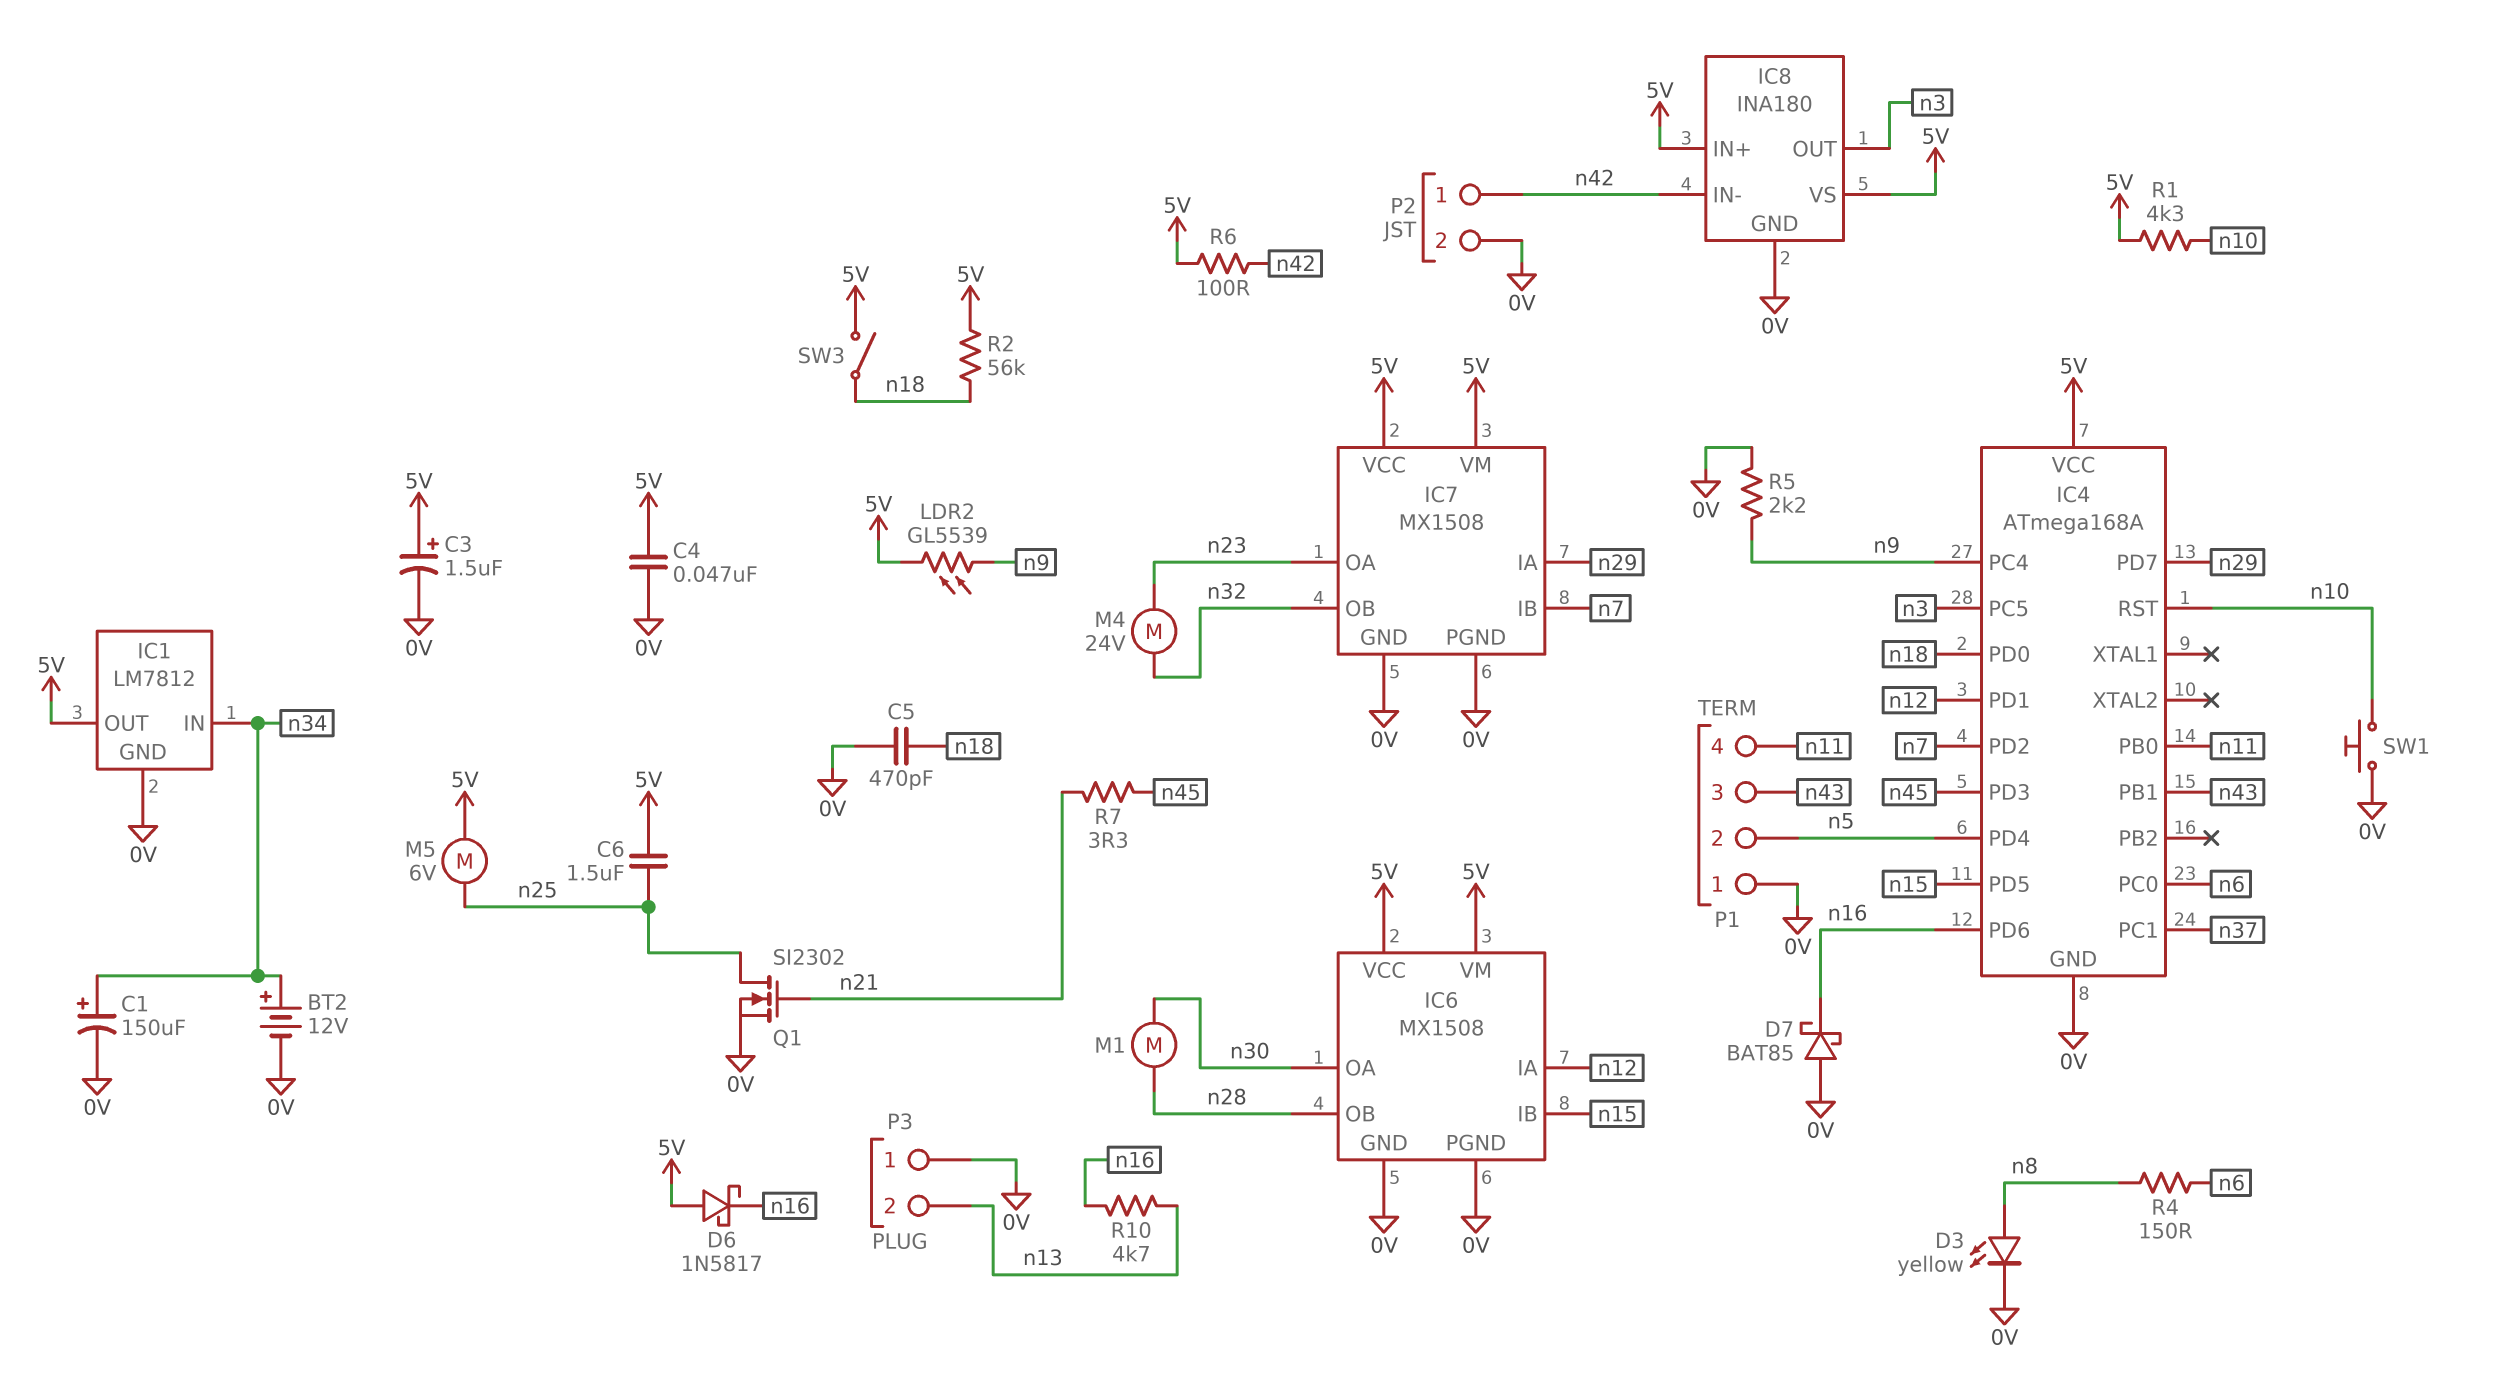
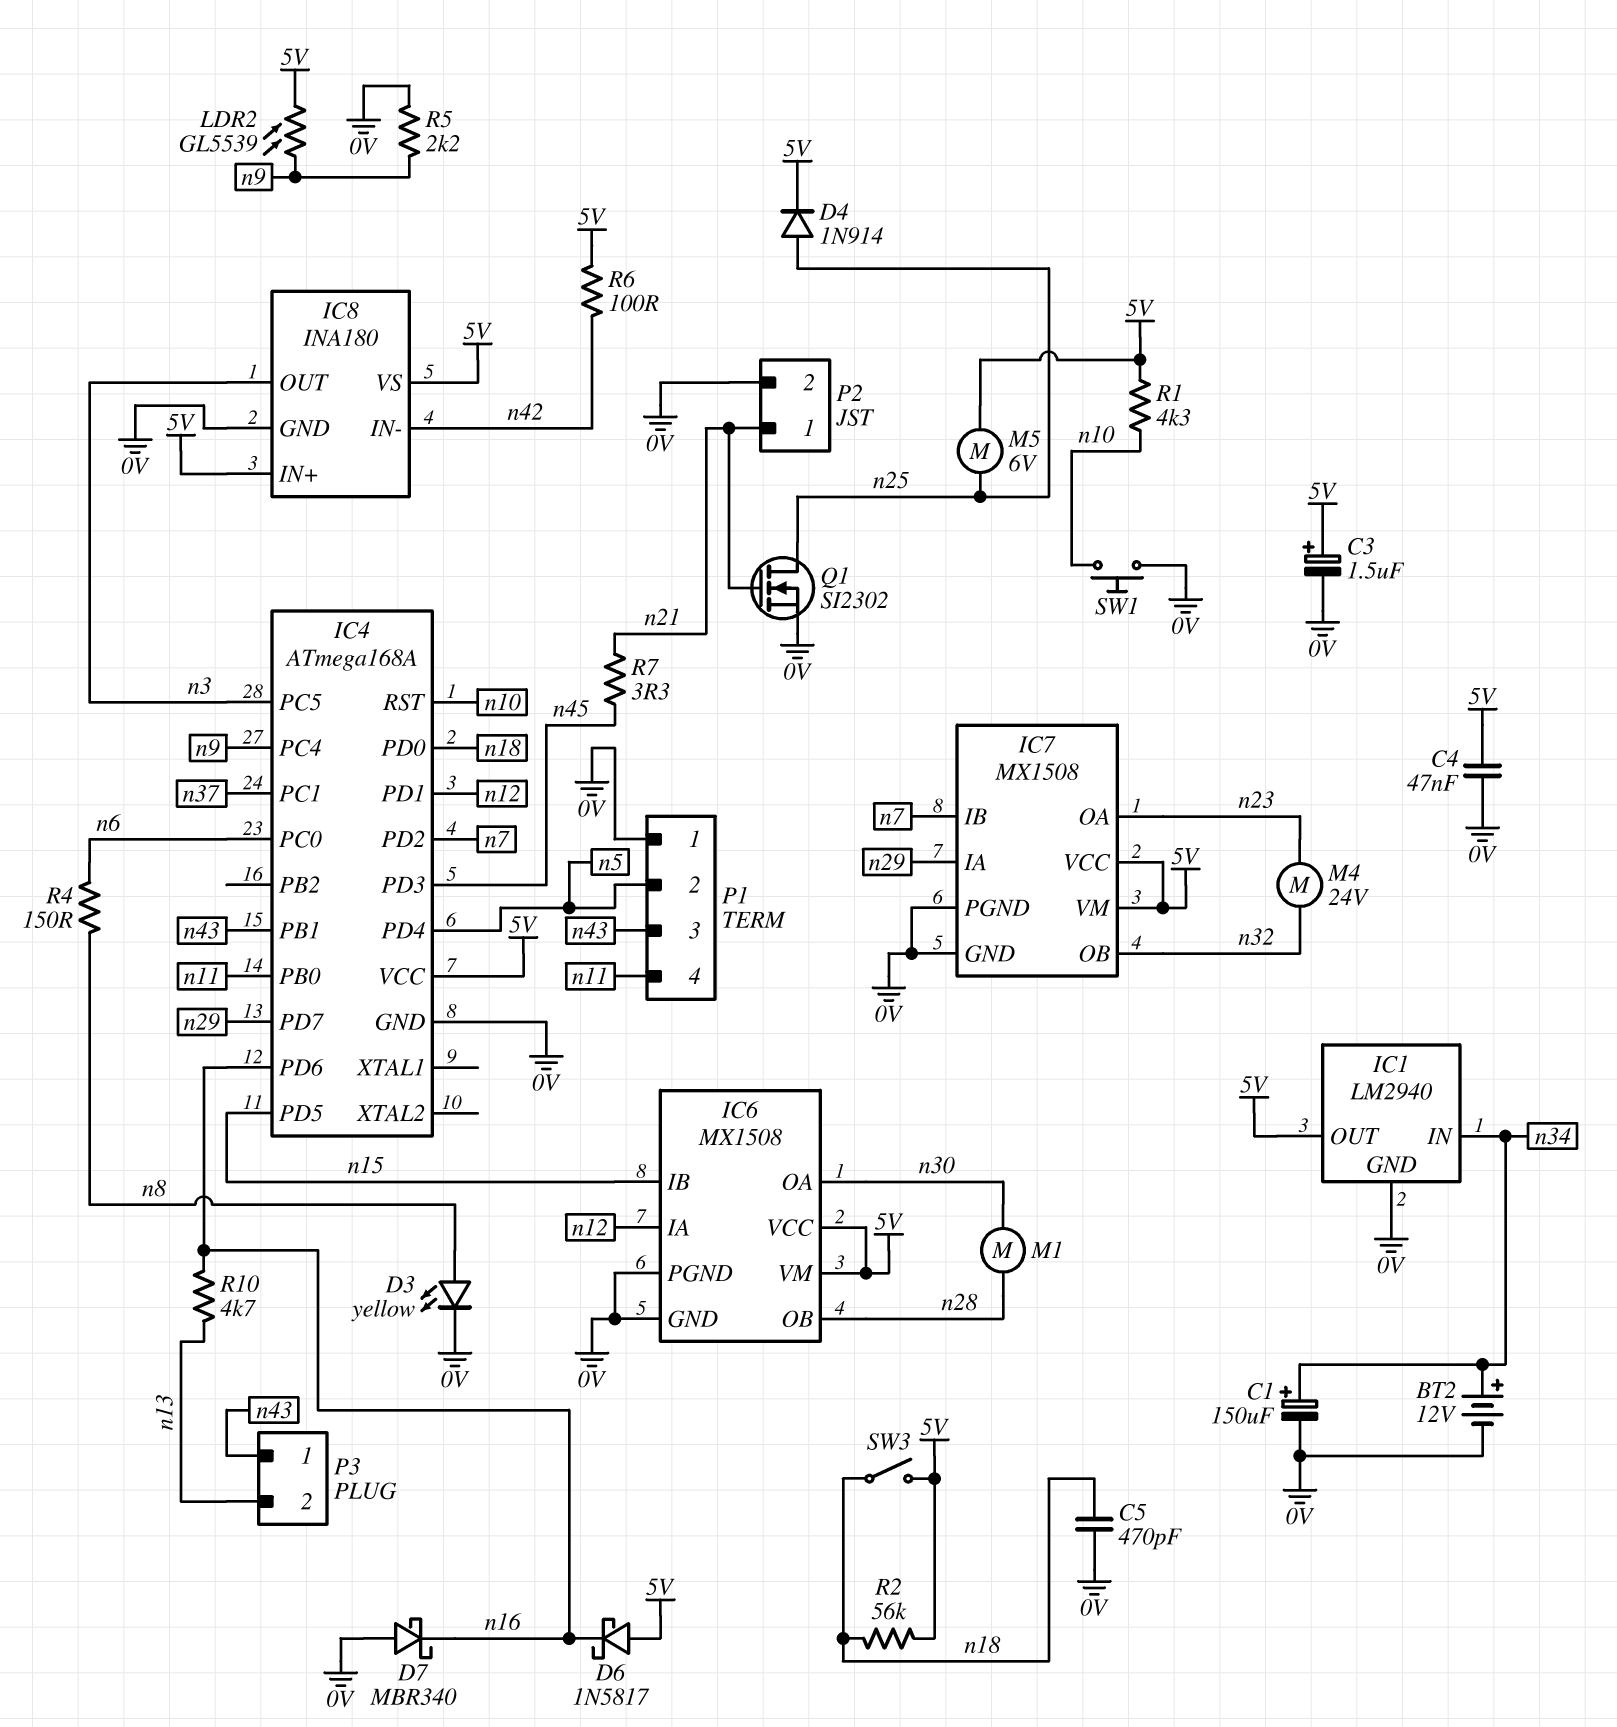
C6: 1.5uF (5V, n25) -> none
D4: none -> diode 1N914 (A n25, K 5V)
D7: schottky BAT85 (A 0V, K n16) -> schottky MBR340 (A 0V, K n16)
IC1: LM7812 -> LM2940
P2 pin 1: n42 -> n21
P3 pin 1: 0V -> n43

